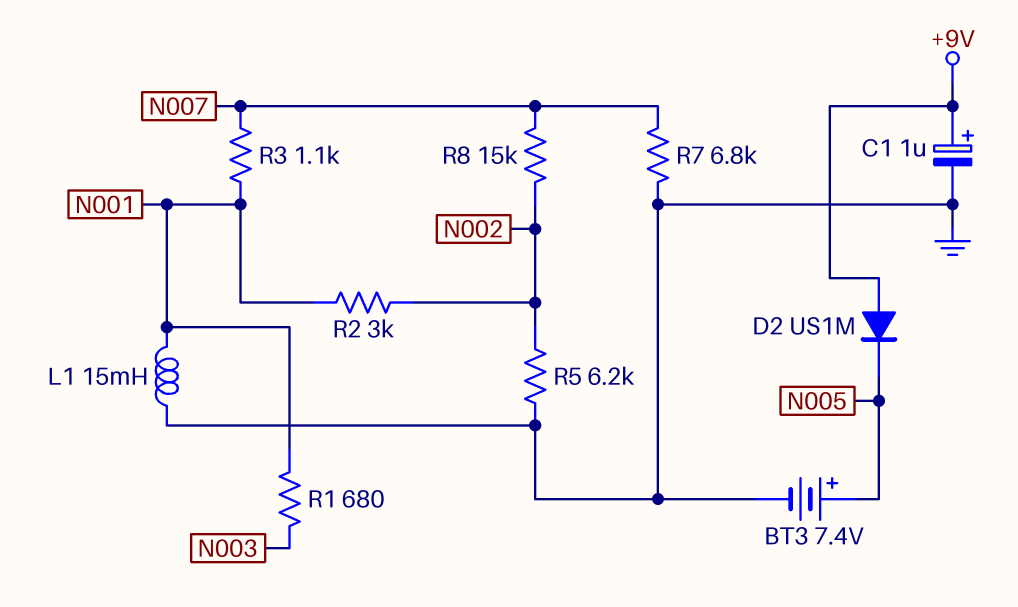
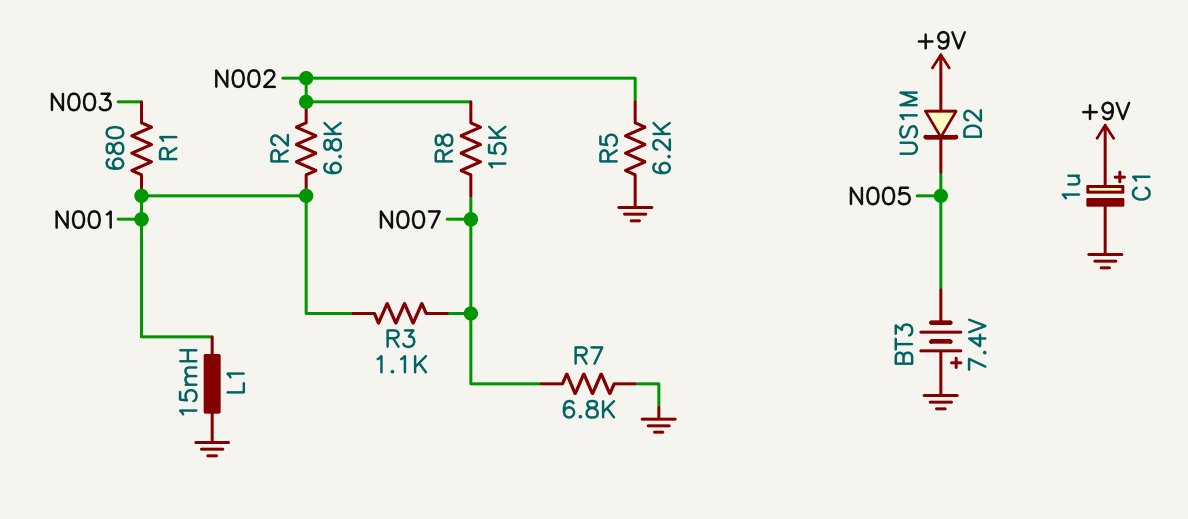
BT3: 7.4V (plus N005, minus GND) -> 7.4V (plus GND, minus N005)
R2: 3k (N001, N002) -> 6.8k (N001, N002)

